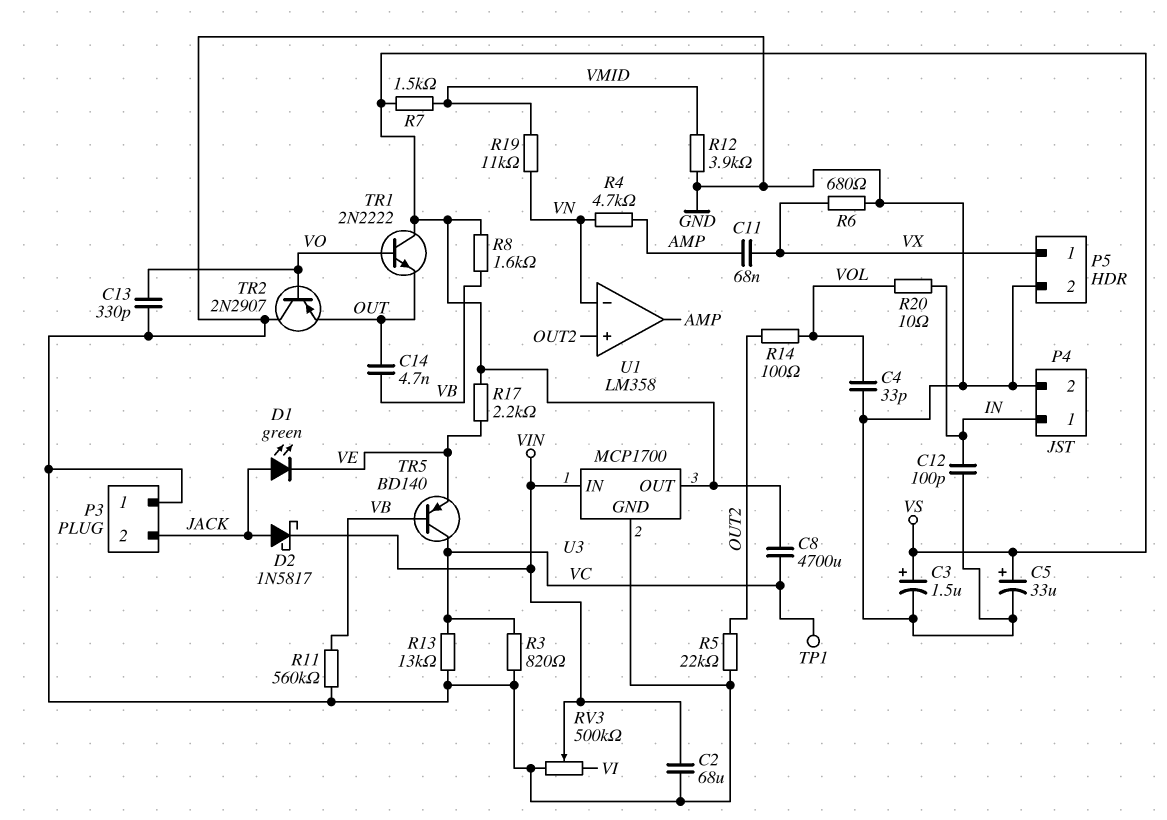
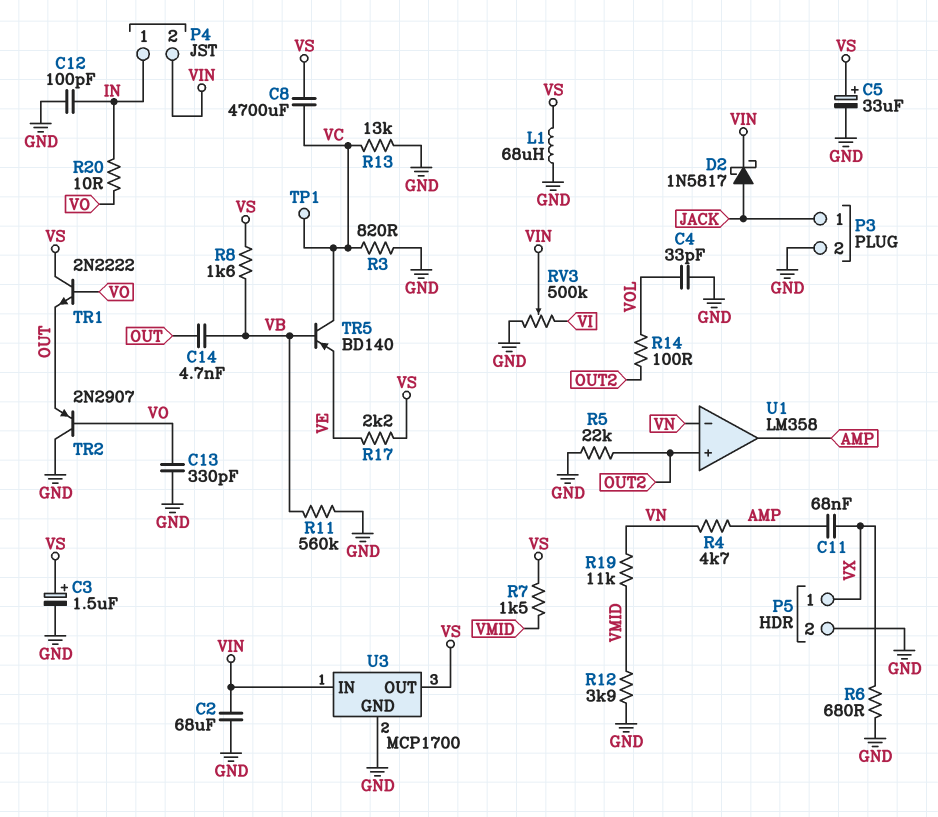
D1: LED green (A JACK, K VE) -> none
L1: none -> 68uH (GND, VS)
P3 pin 1: GND -> JACK
P3 pin 2: JACK -> GND
P4 pin 2: GND -> VIN
R20: 10 (IN, VOL) -> 10 (IN, VO)

